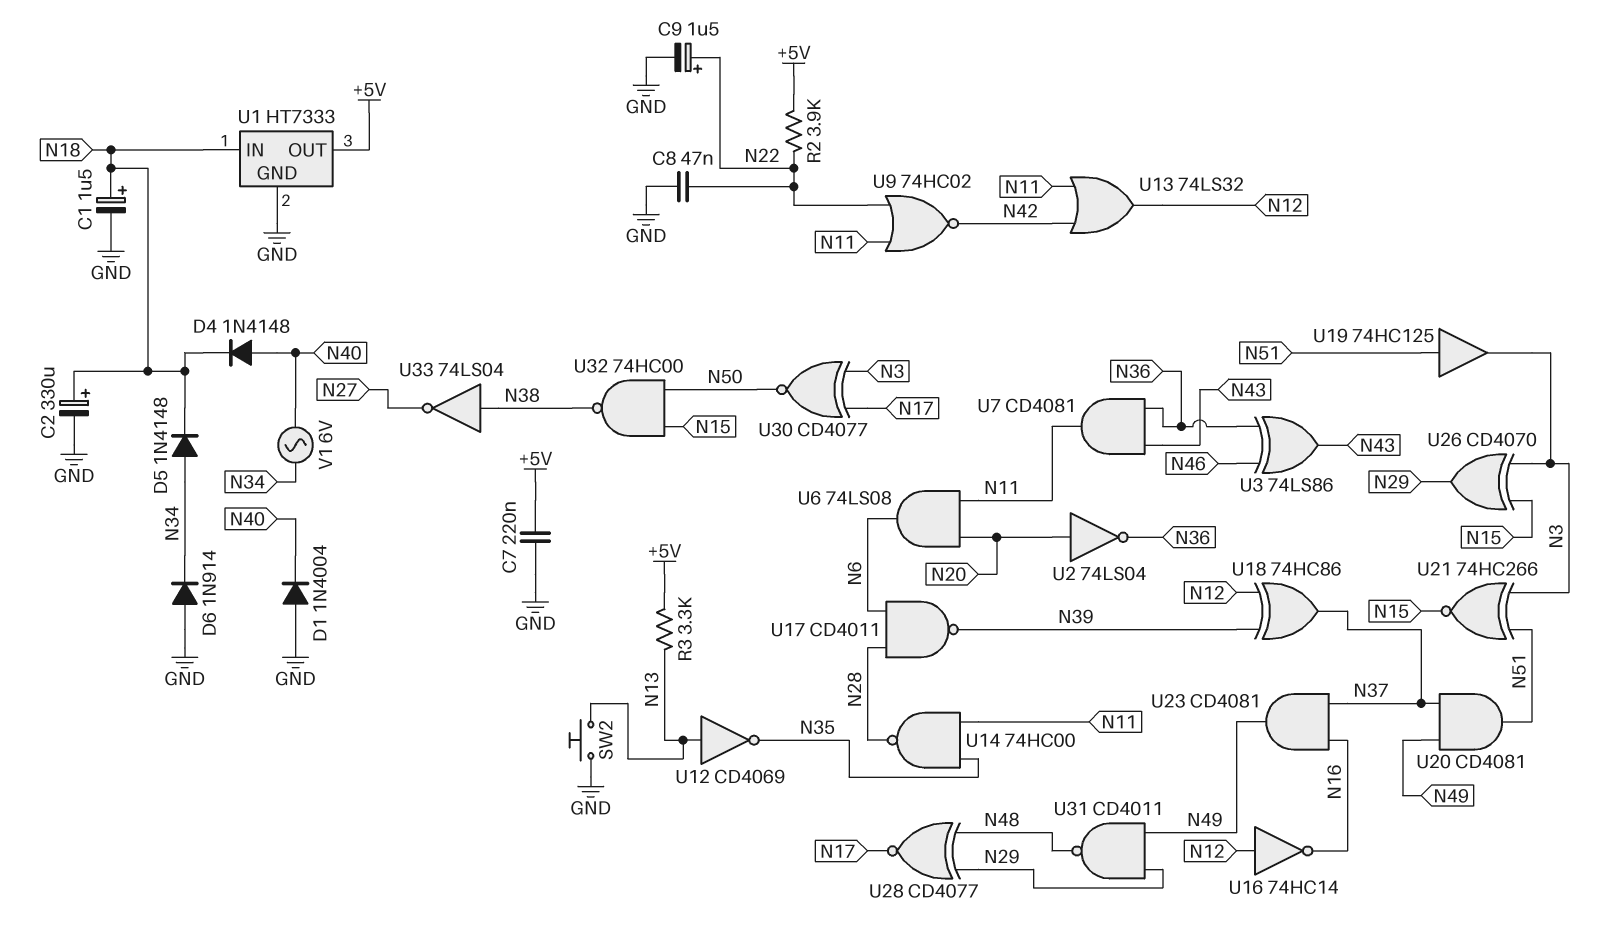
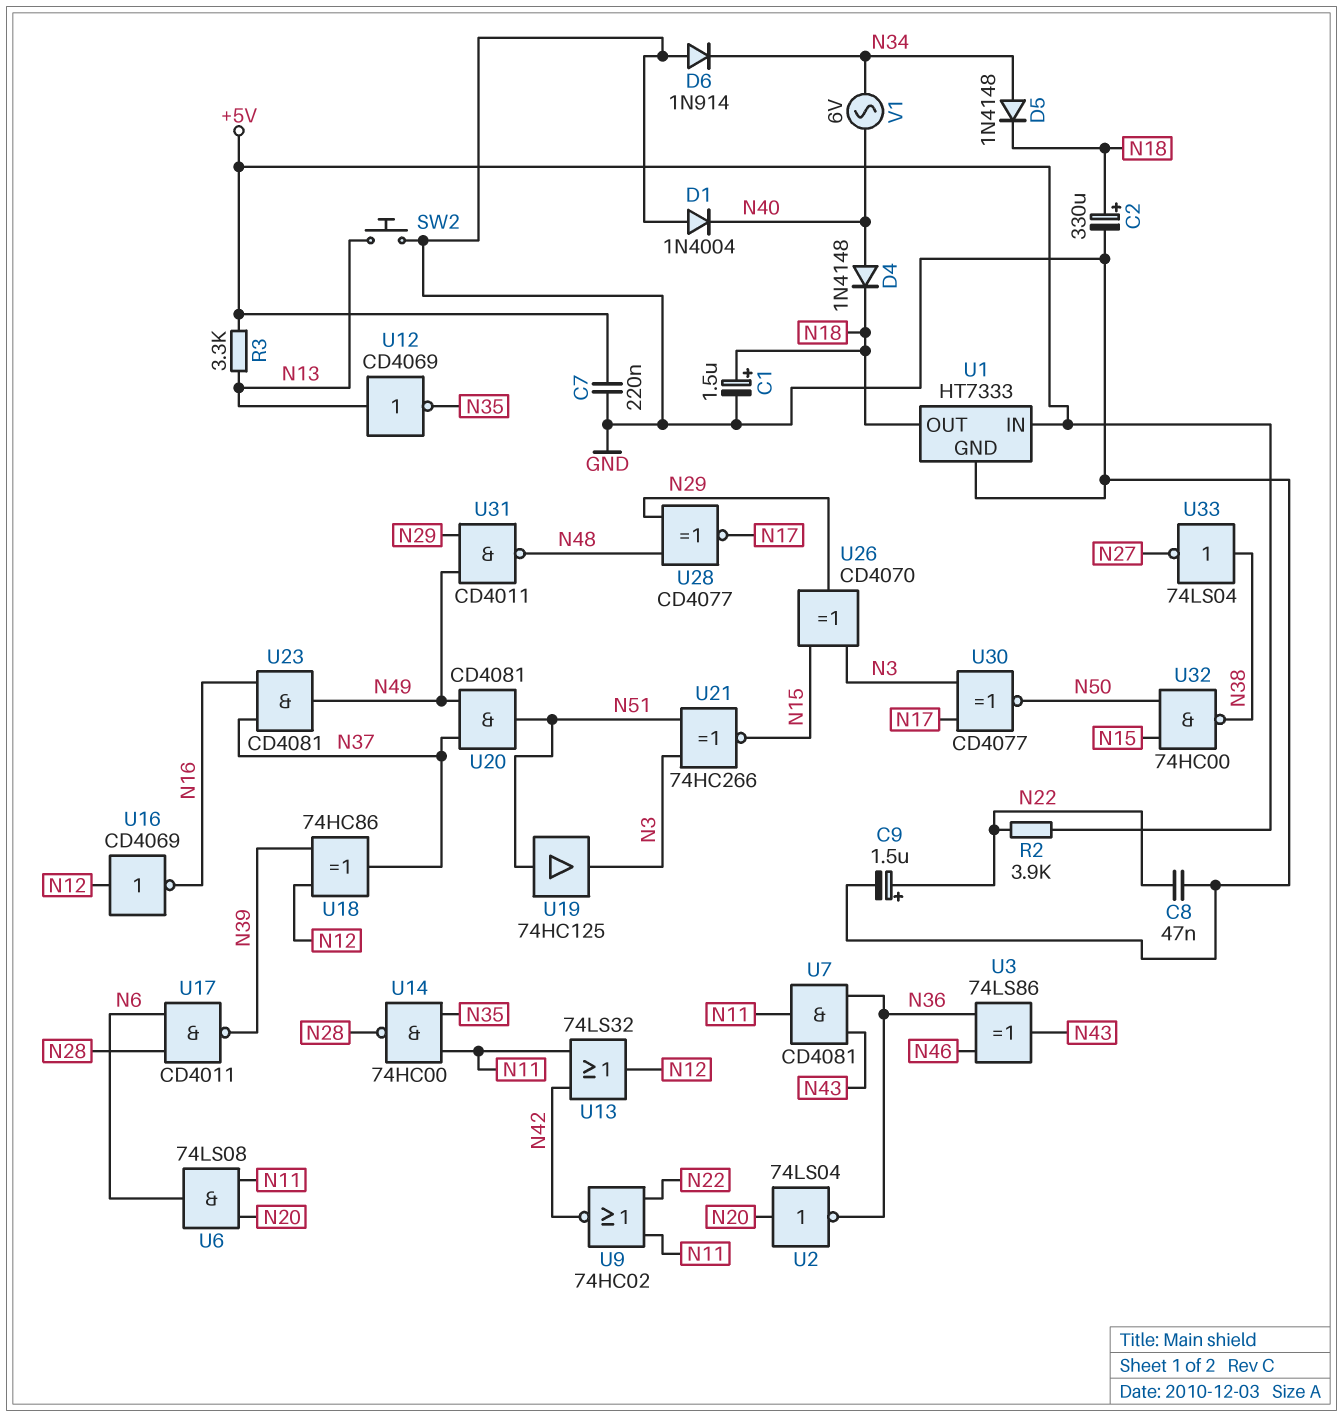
U1 pin IN: N18 -> +5V
U1 pin OUT: +5V -> N18
U16: NOT 74HC14 (in N12, out N16) -> NOT CD4069 (in N12, out N16)

